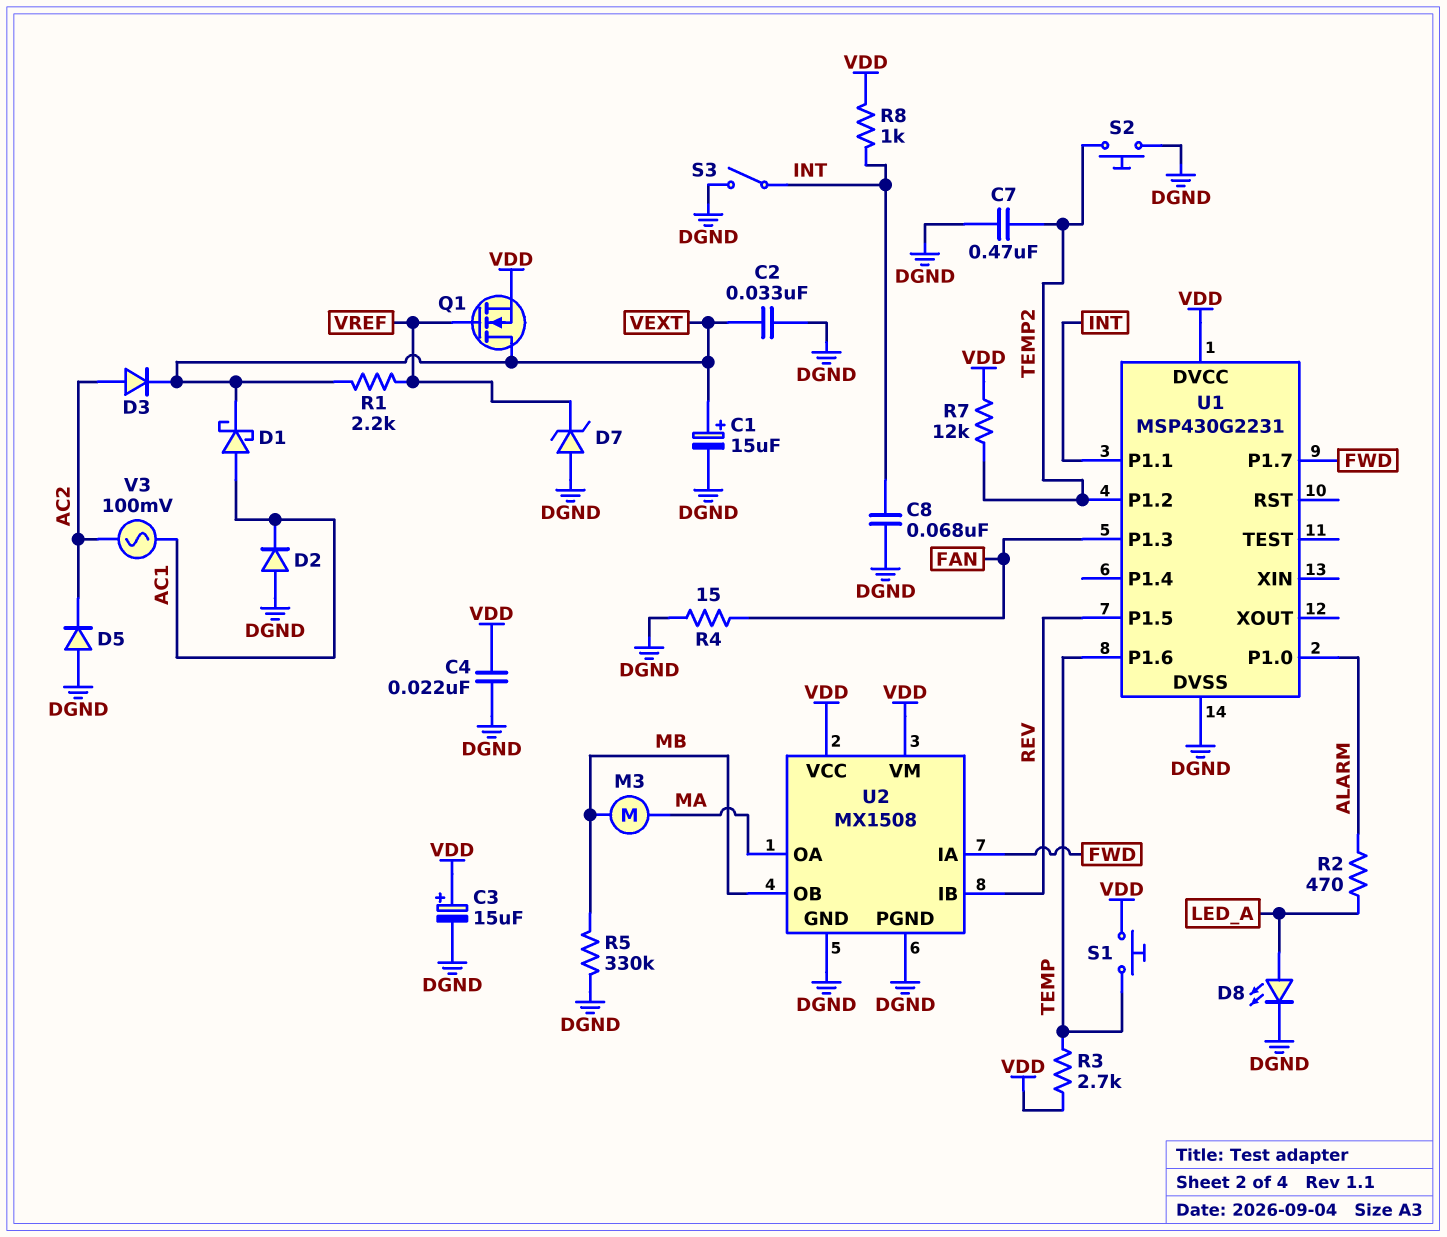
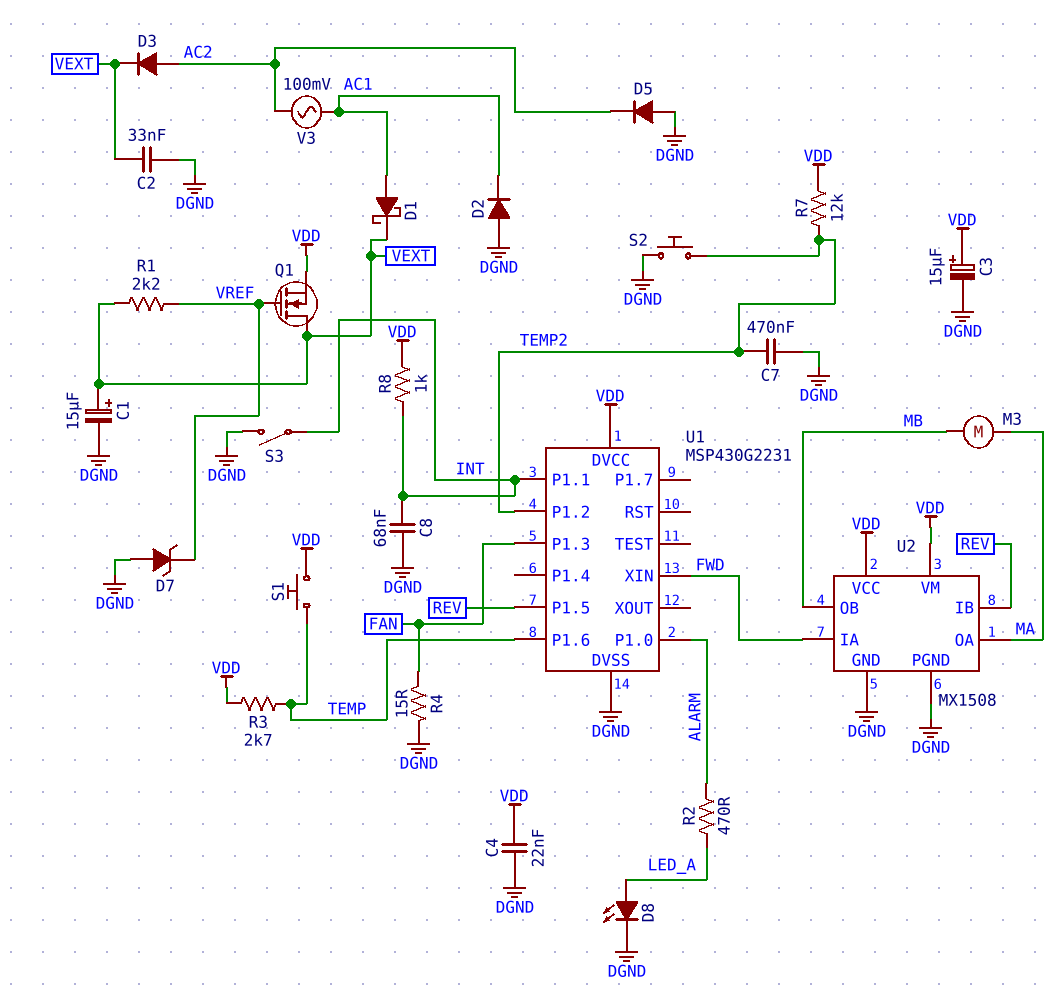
R5: 330k (DGND, MB) -> none
U1 pin P1.7: FWD -> none
U1 pin XIN: none -> FWD

